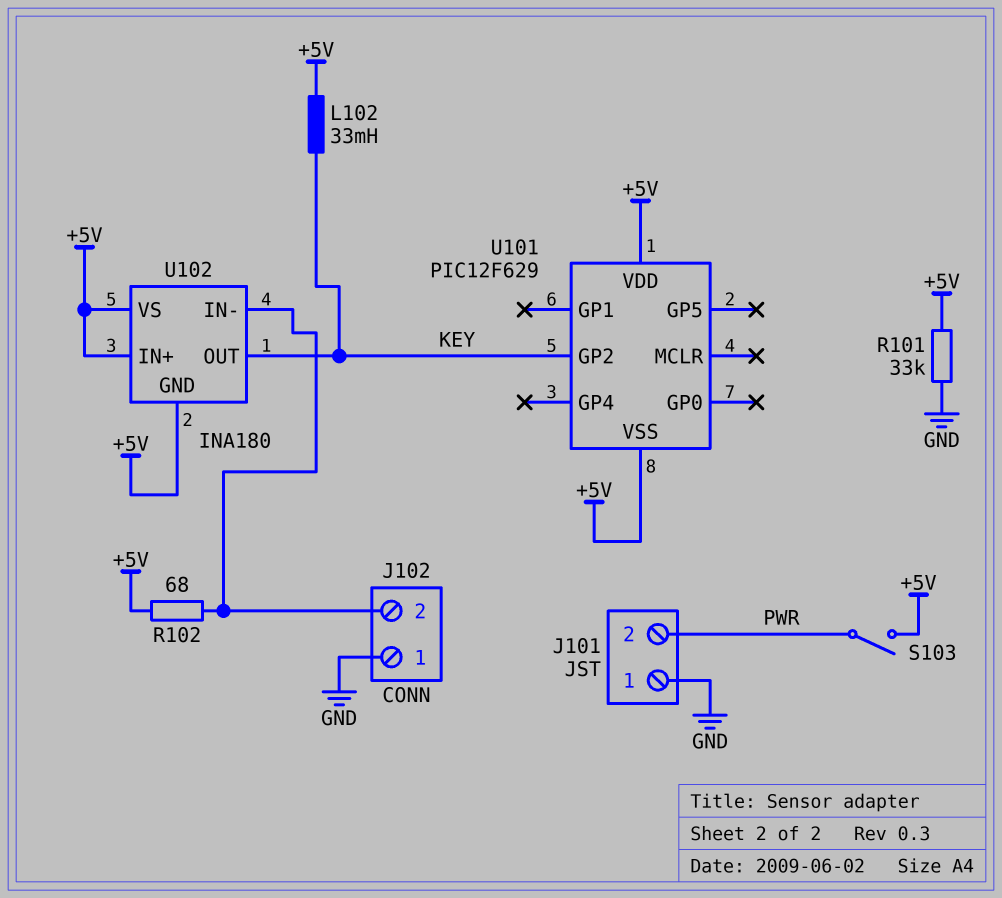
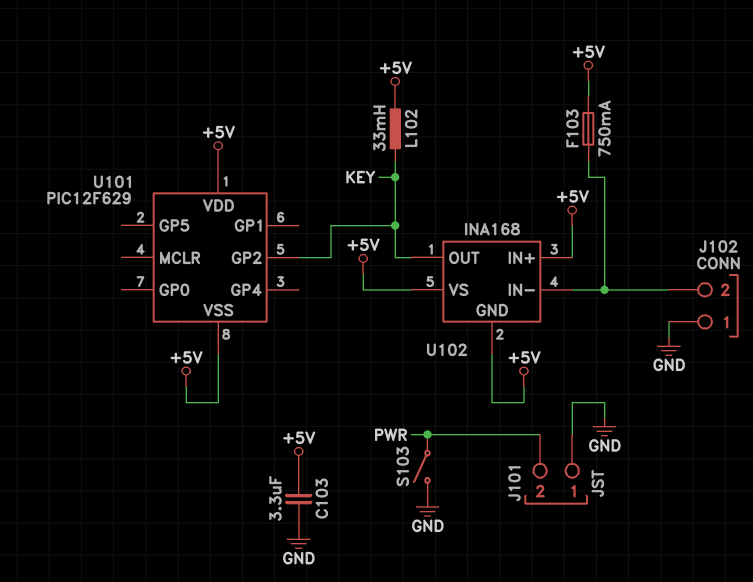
C103: none -> 3.3uF (+5V, GND)
F103: none -> 750mA (+5V, J102/2)
R101: 33k (+5V, GND) -> none
R102: 68 (+5V, J102/2) -> none
S103: switch (+5V, PWR) -> switch (GND, PWR)
U102: INA180 -> INA168

